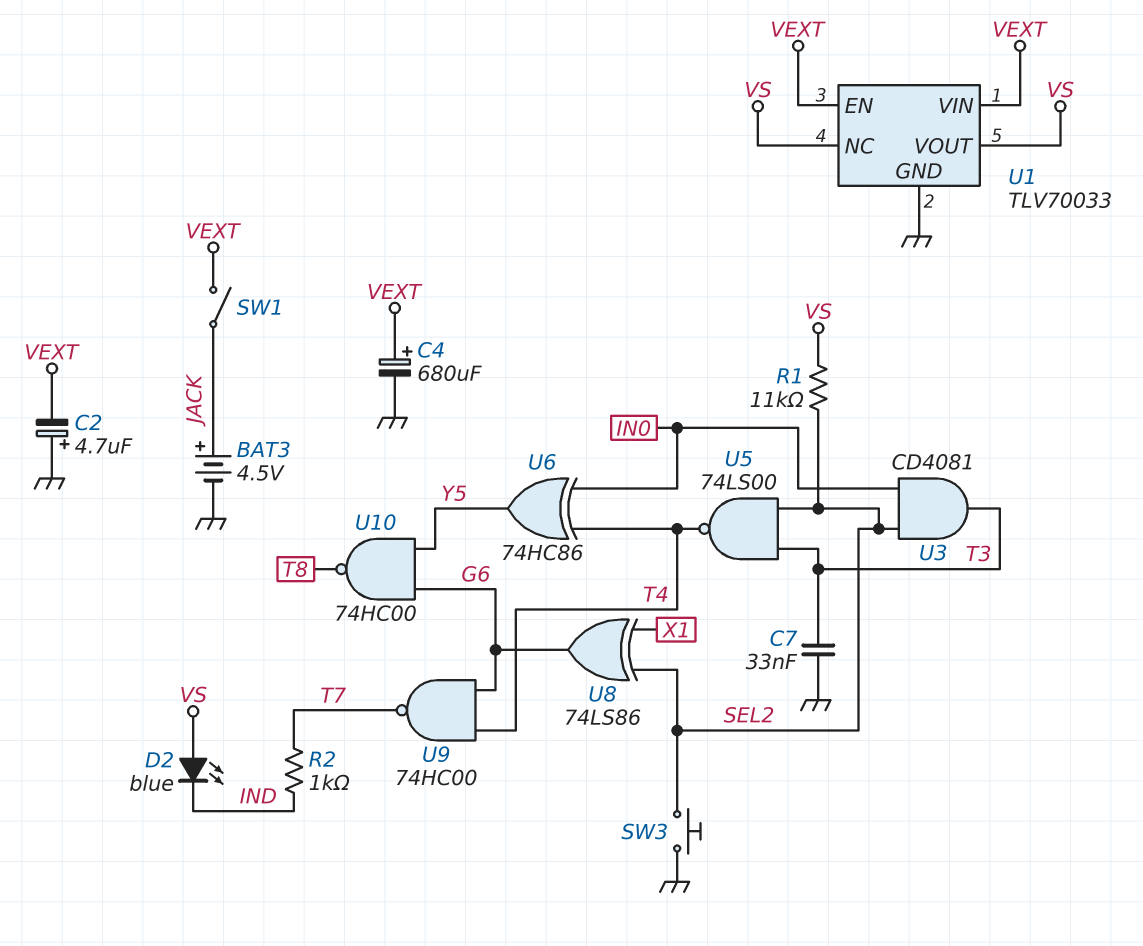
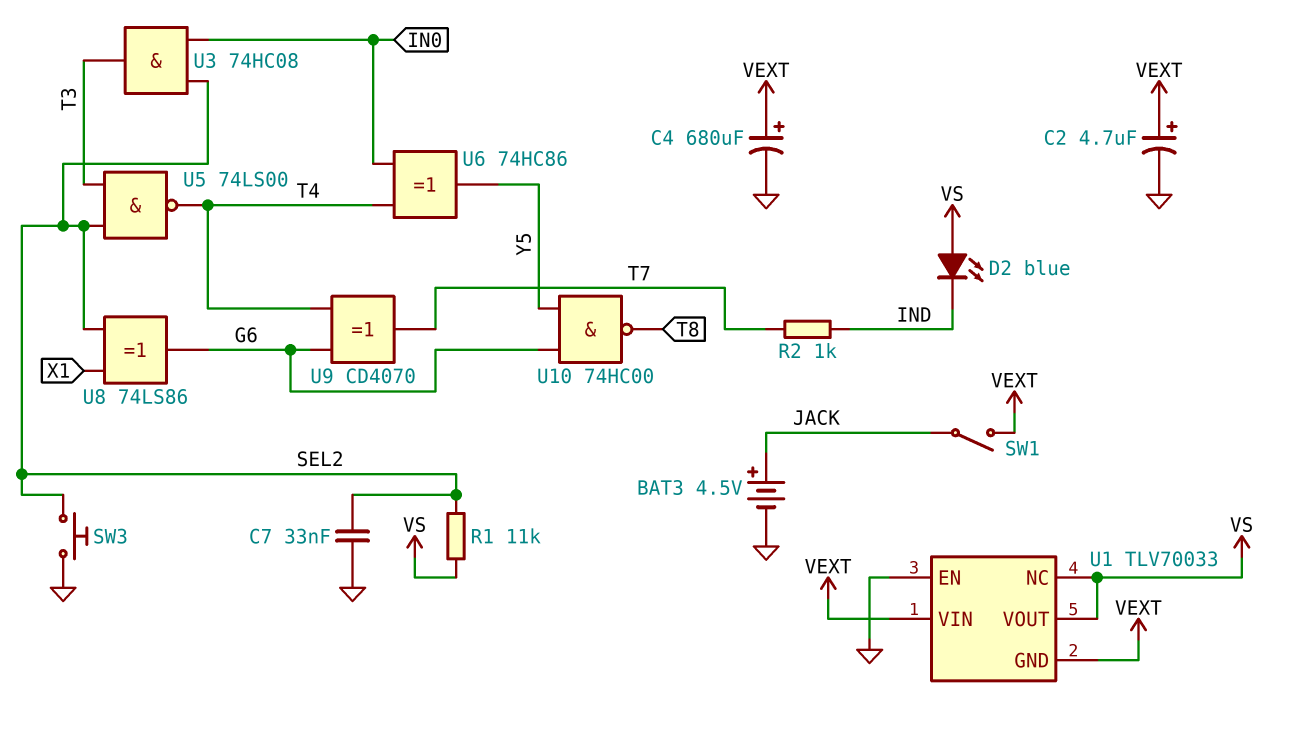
C2: 4.7uF (plus GND, minus VEXT) -> 4.7uF (plus VEXT, minus GND)
C7: 33nF (GND, T3) -> 33nF (GND, SEL2)
U1 pin EN: VEXT -> GND
U1 pin GND: GND -> VEXT
U3: AND CD4081 (in IN0, in SEL2, out T3) -> AND 74HC08 (in IN0, in SEL2, out T3)
U9: NAND 74HC00 (in G6, in T4, out T7) -> XOR CD4070 (in G6, in T4, out T7)

